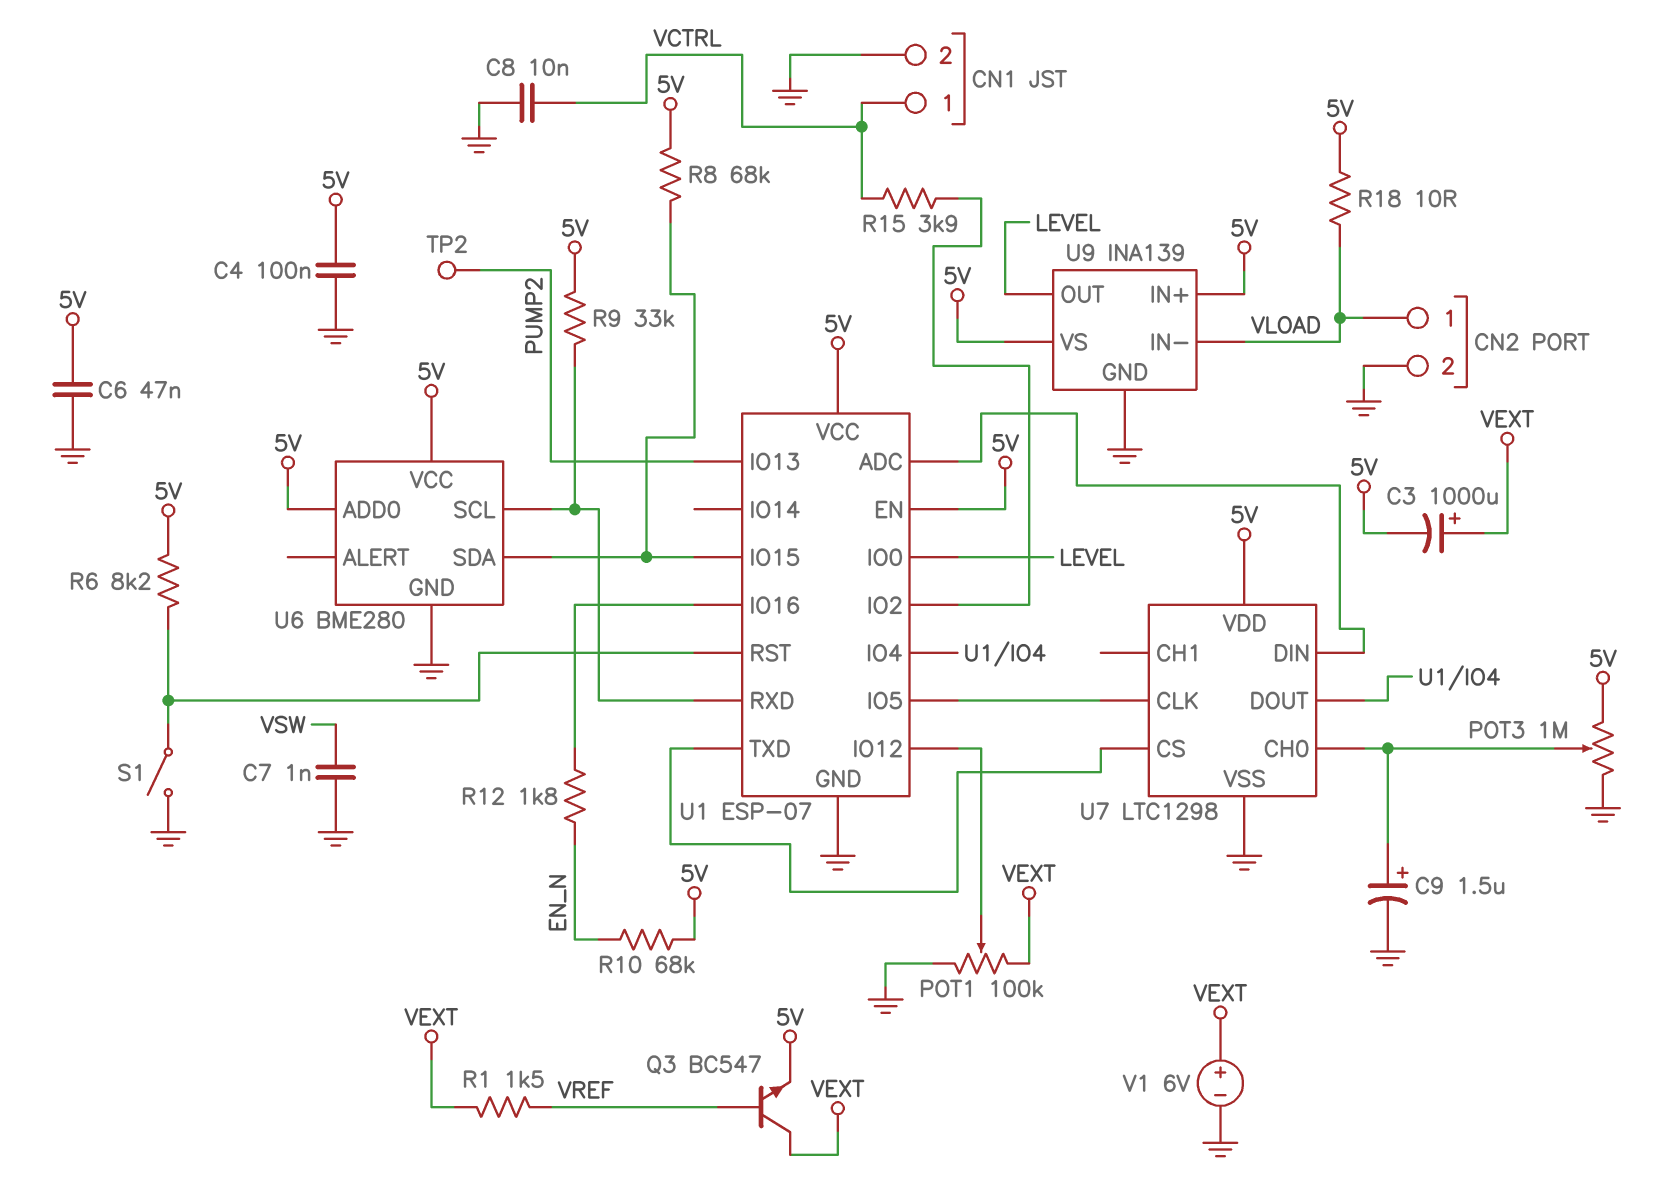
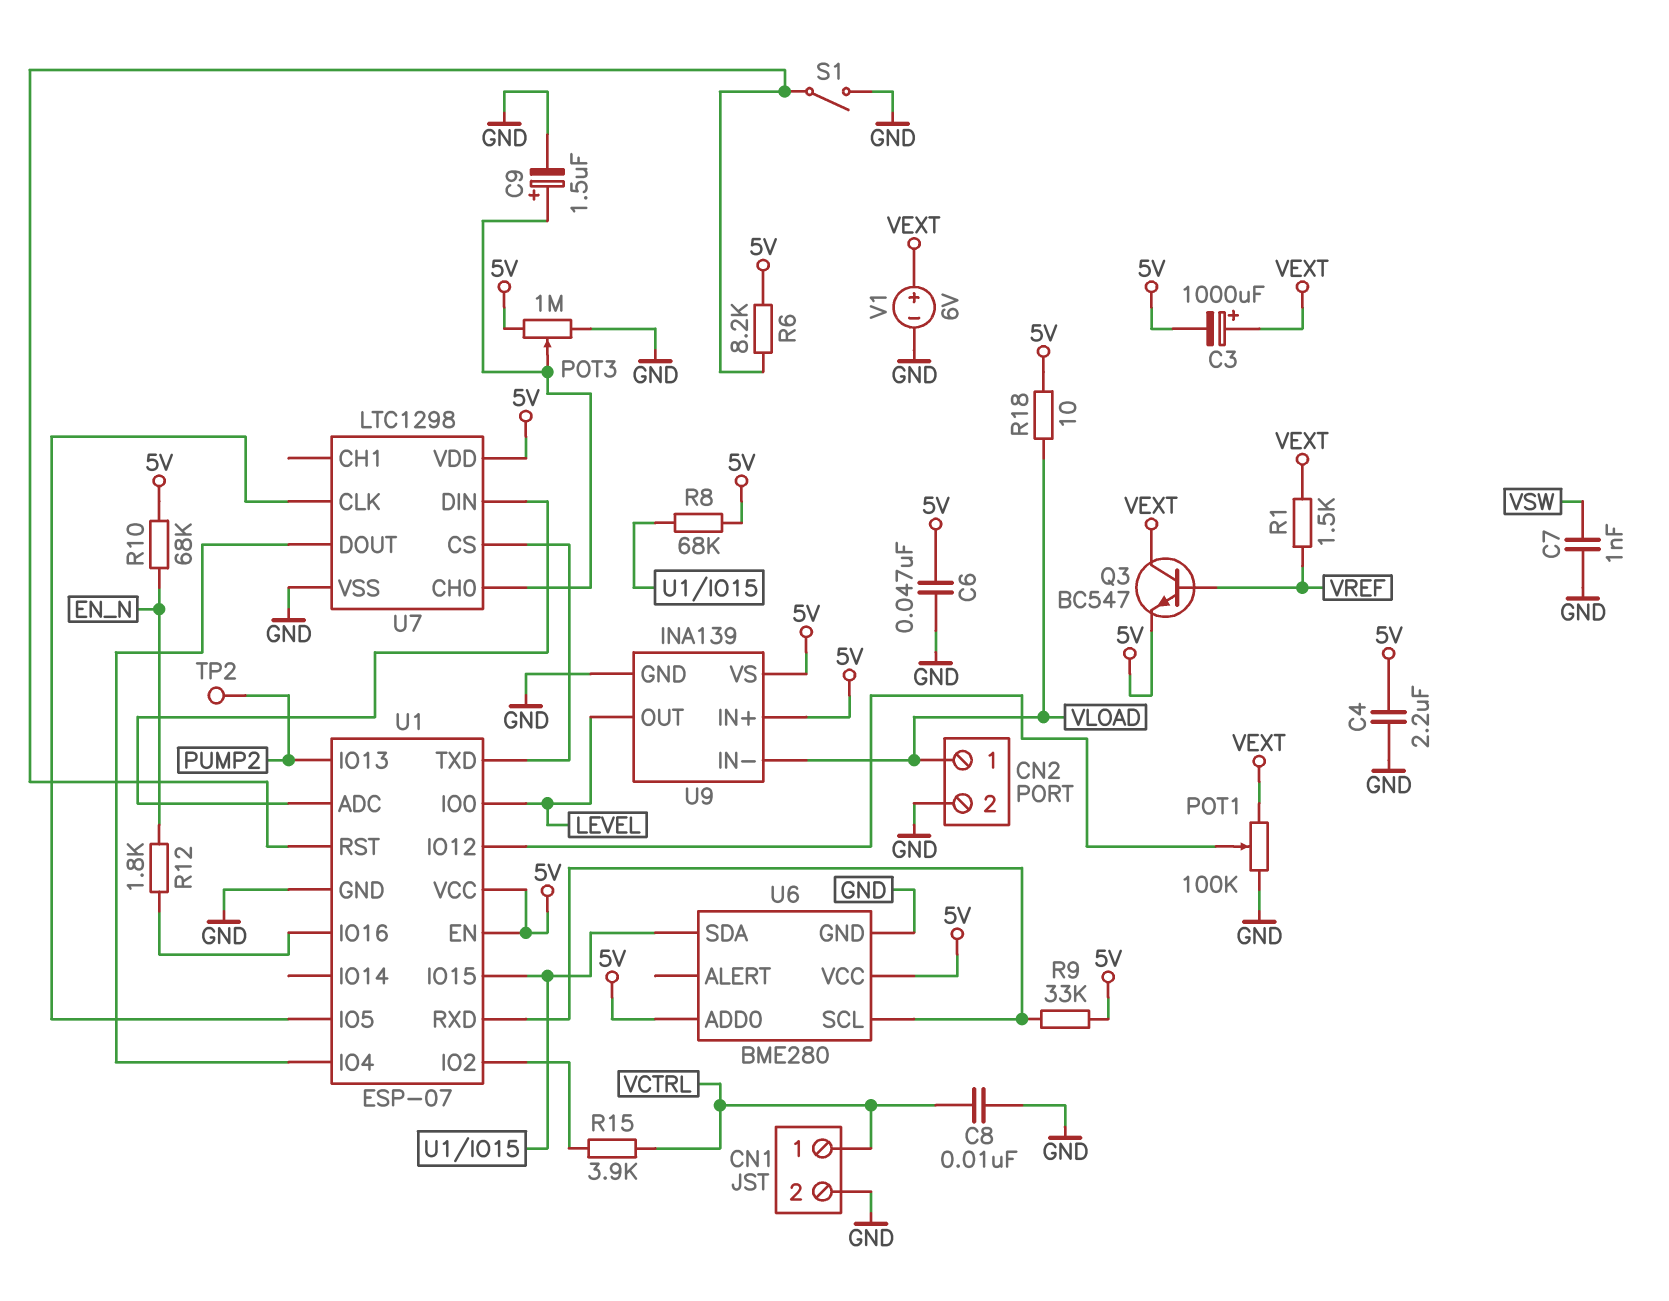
C4: 100nF (5V, GND) -> 2.2uF (5V, GND)

